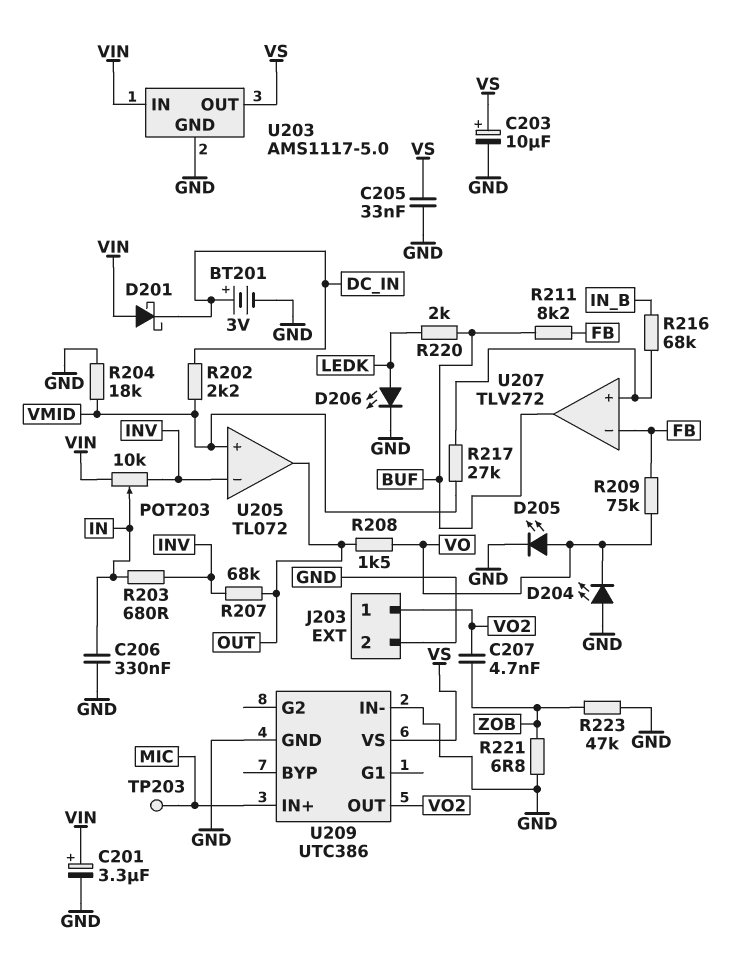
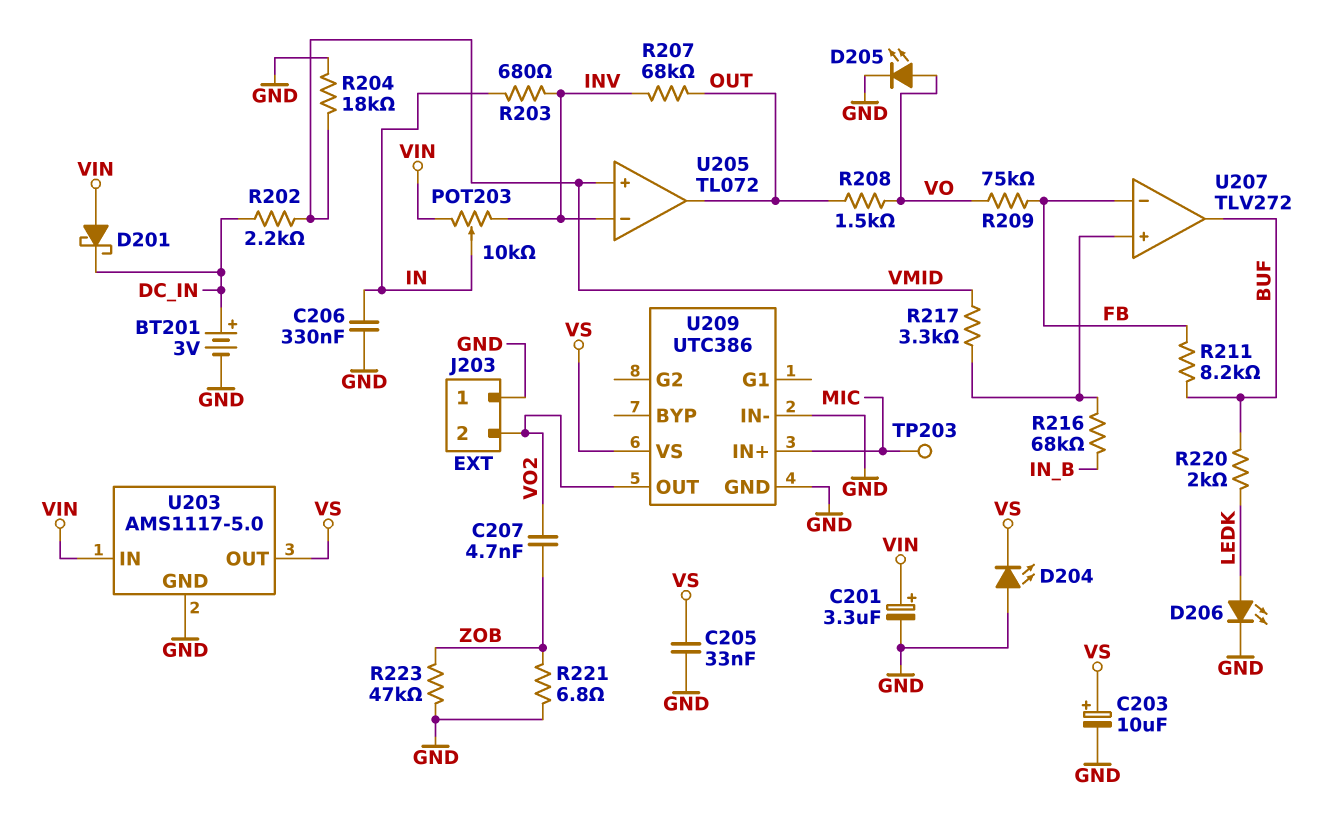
D204: LED (A GND, K VO) -> LED (A GND, K VS)
J203 pin 1: VO2 -> GND
J203 pin 2: GND -> VO2
R217: 27k (U207/in+, VMID) -> 3.3k (U207/in+, VMID)

